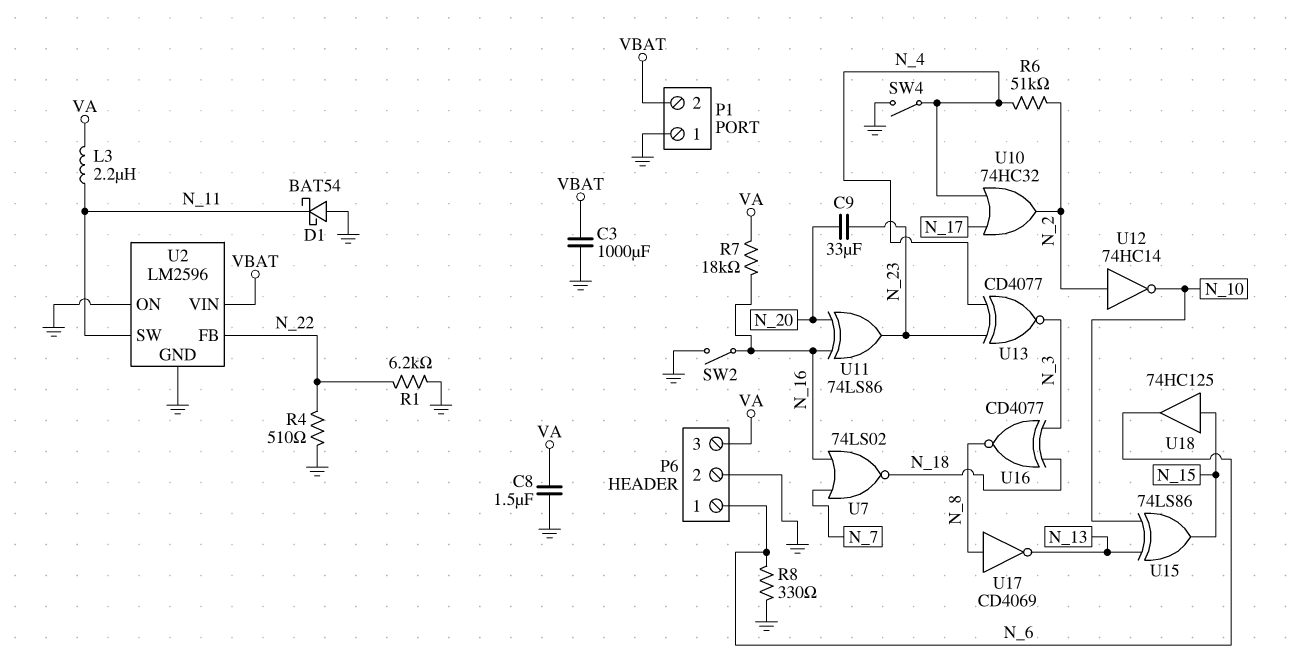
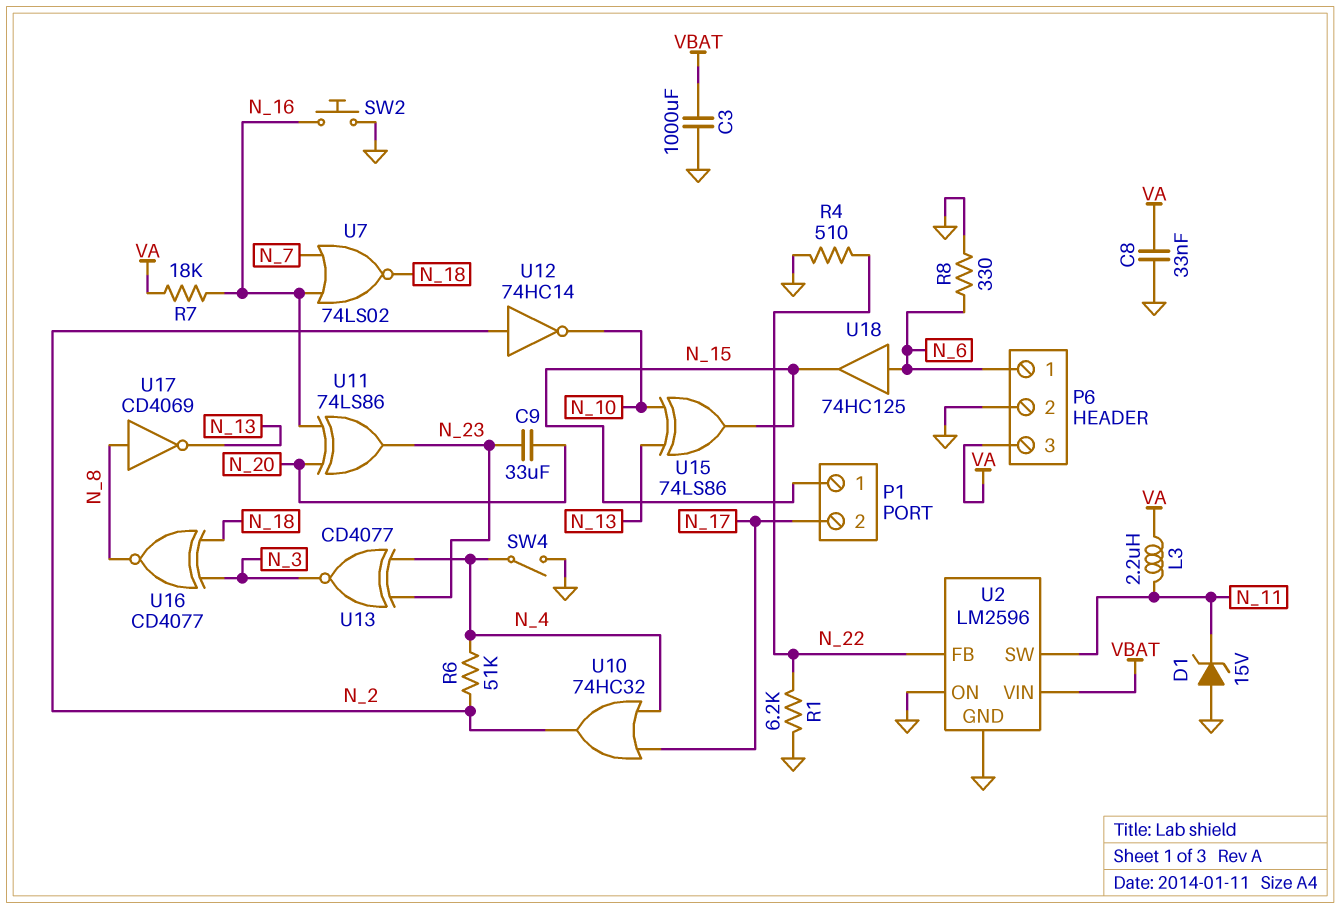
C8: 1.5uF (GND, VA) -> 33nF (GND, VA)
D1: schottky BAT54 (A GND, K N_11) -> zener 15V (A GND, K N_11)
P1 pin 1: GND -> N_15
P1 pin 2: VBAT -> N_17
SW2: switch (GND, N_16) -> button (GND, N_16)
U18: buffer 74HC125 (in N_15, out N_6) -> buffer 74HC125 (in N_6, out N_15)

